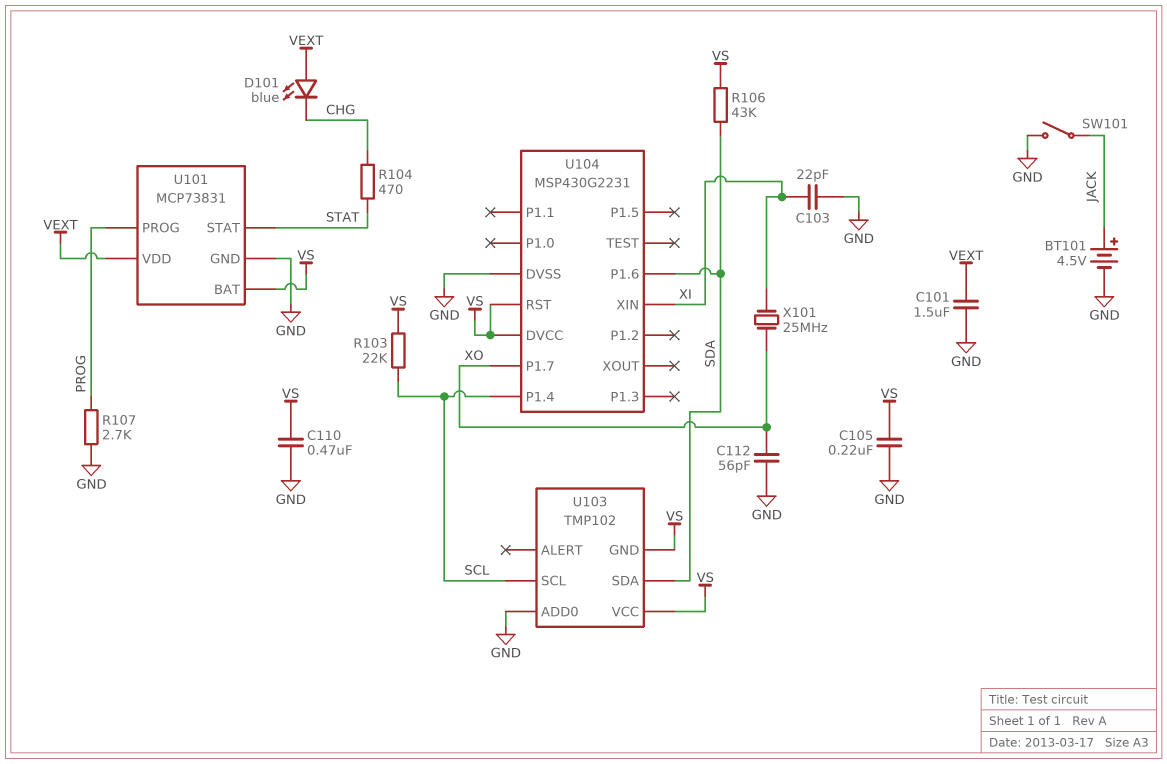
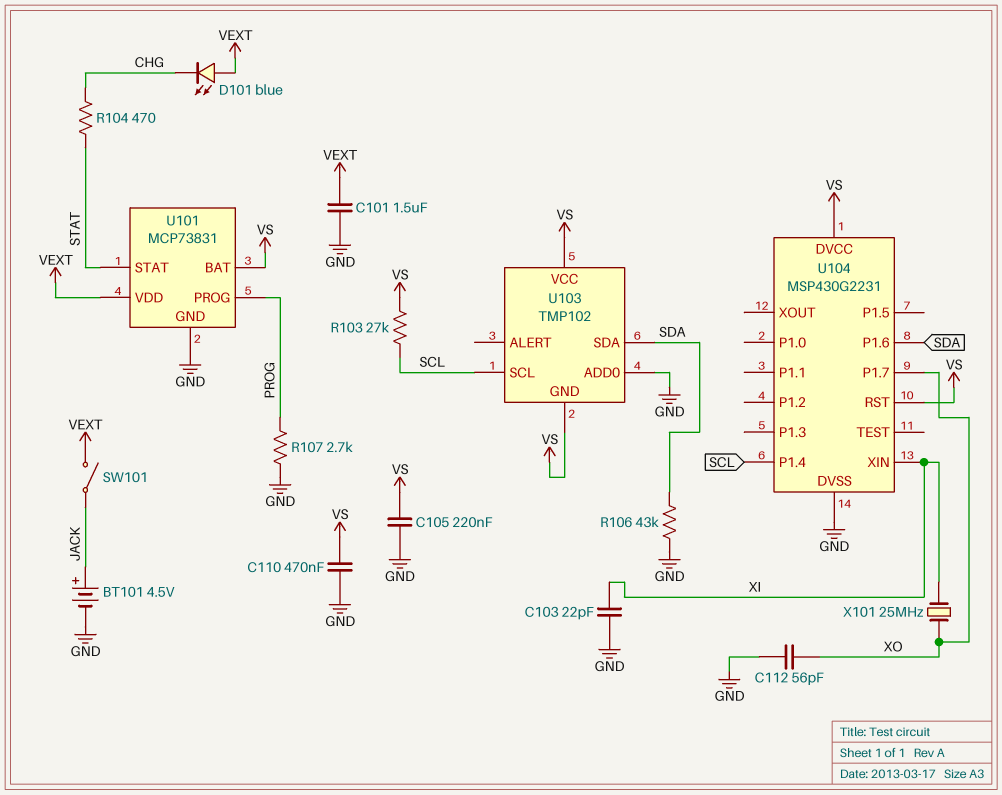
R103: 22k (SCL, VS) -> 27k (SCL, VS)
R106: 43k (SDA, VS) -> 43k (GND, SDA)
SW101: switch (GND, JACK) -> switch (JACK, VEXT)

